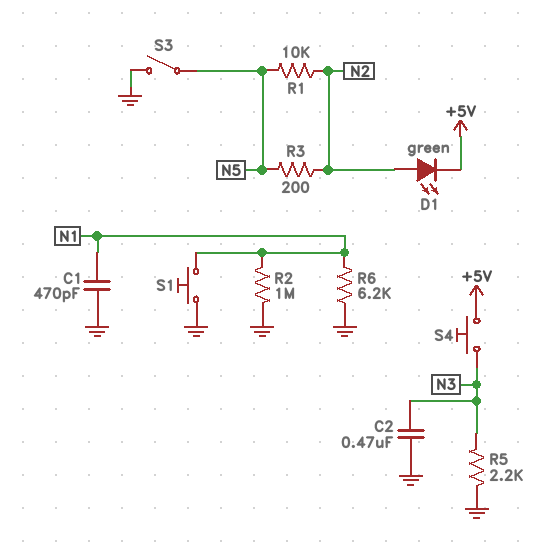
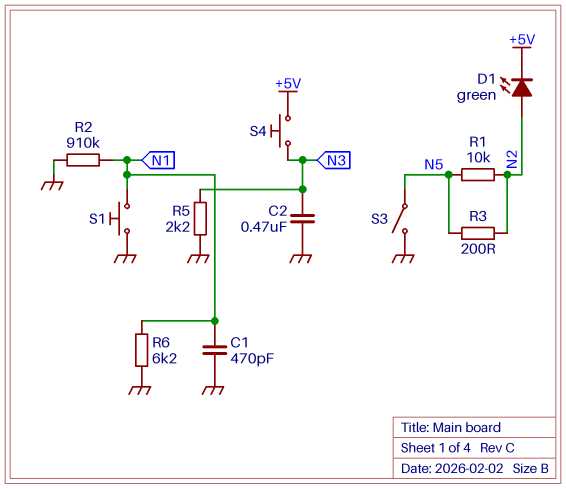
R2: 1M (GND, N1) -> 910k (GND, N1)

